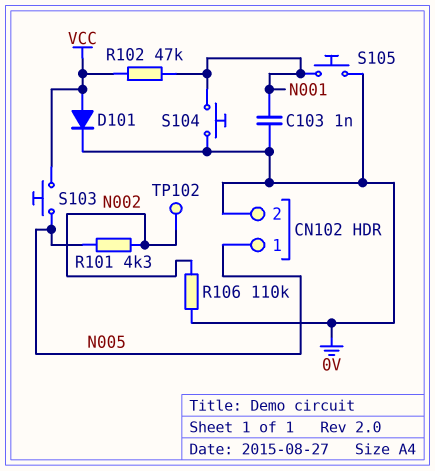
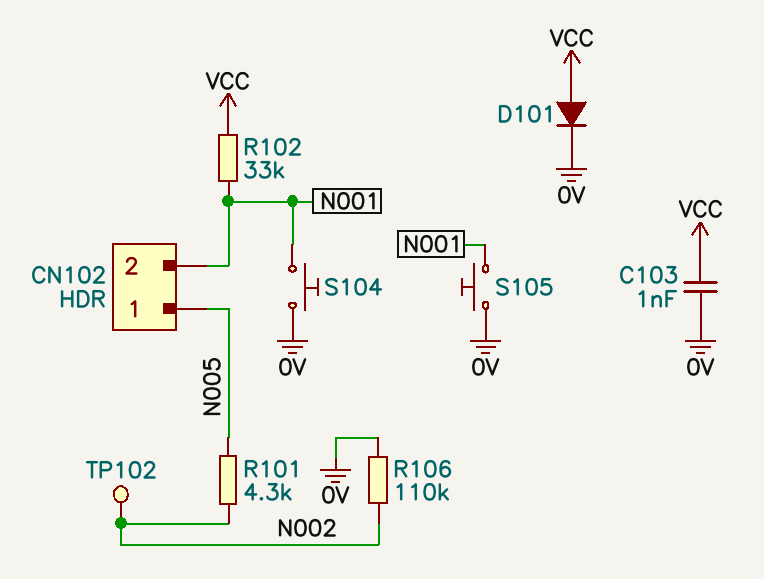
C103: 1nF (0V, N001) -> 1nF (0V, VCC)
CN102 pin 2: 0V -> N001
R102: 47k (N001, VCC) -> 33k (N001, VCC)
S103: button (N005, VCC) -> none

